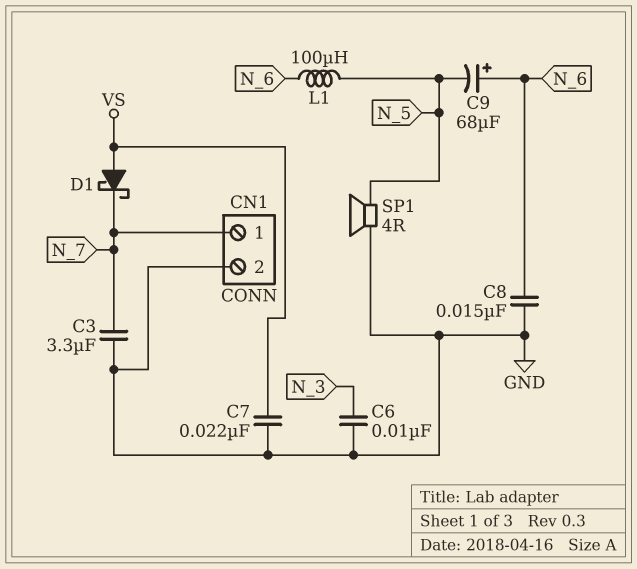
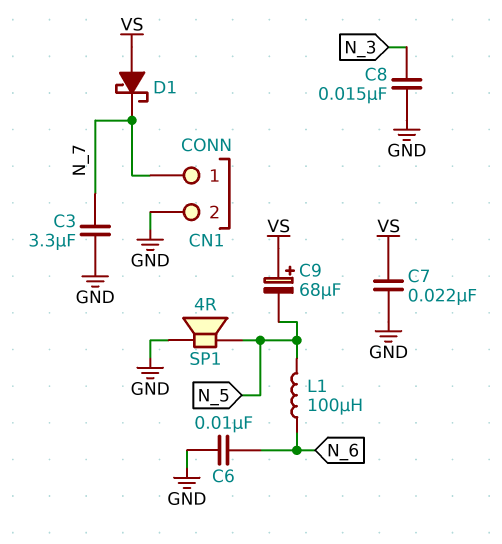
C6: 10nF (GND, N_3) -> 10nF (GND, N_6)
C8: 15nF (GND, N_6) -> 15nF (GND, N_3)
C9: 68uF (plus N_6, minus N_5) -> 68uF (plus VS, minus N_5)

